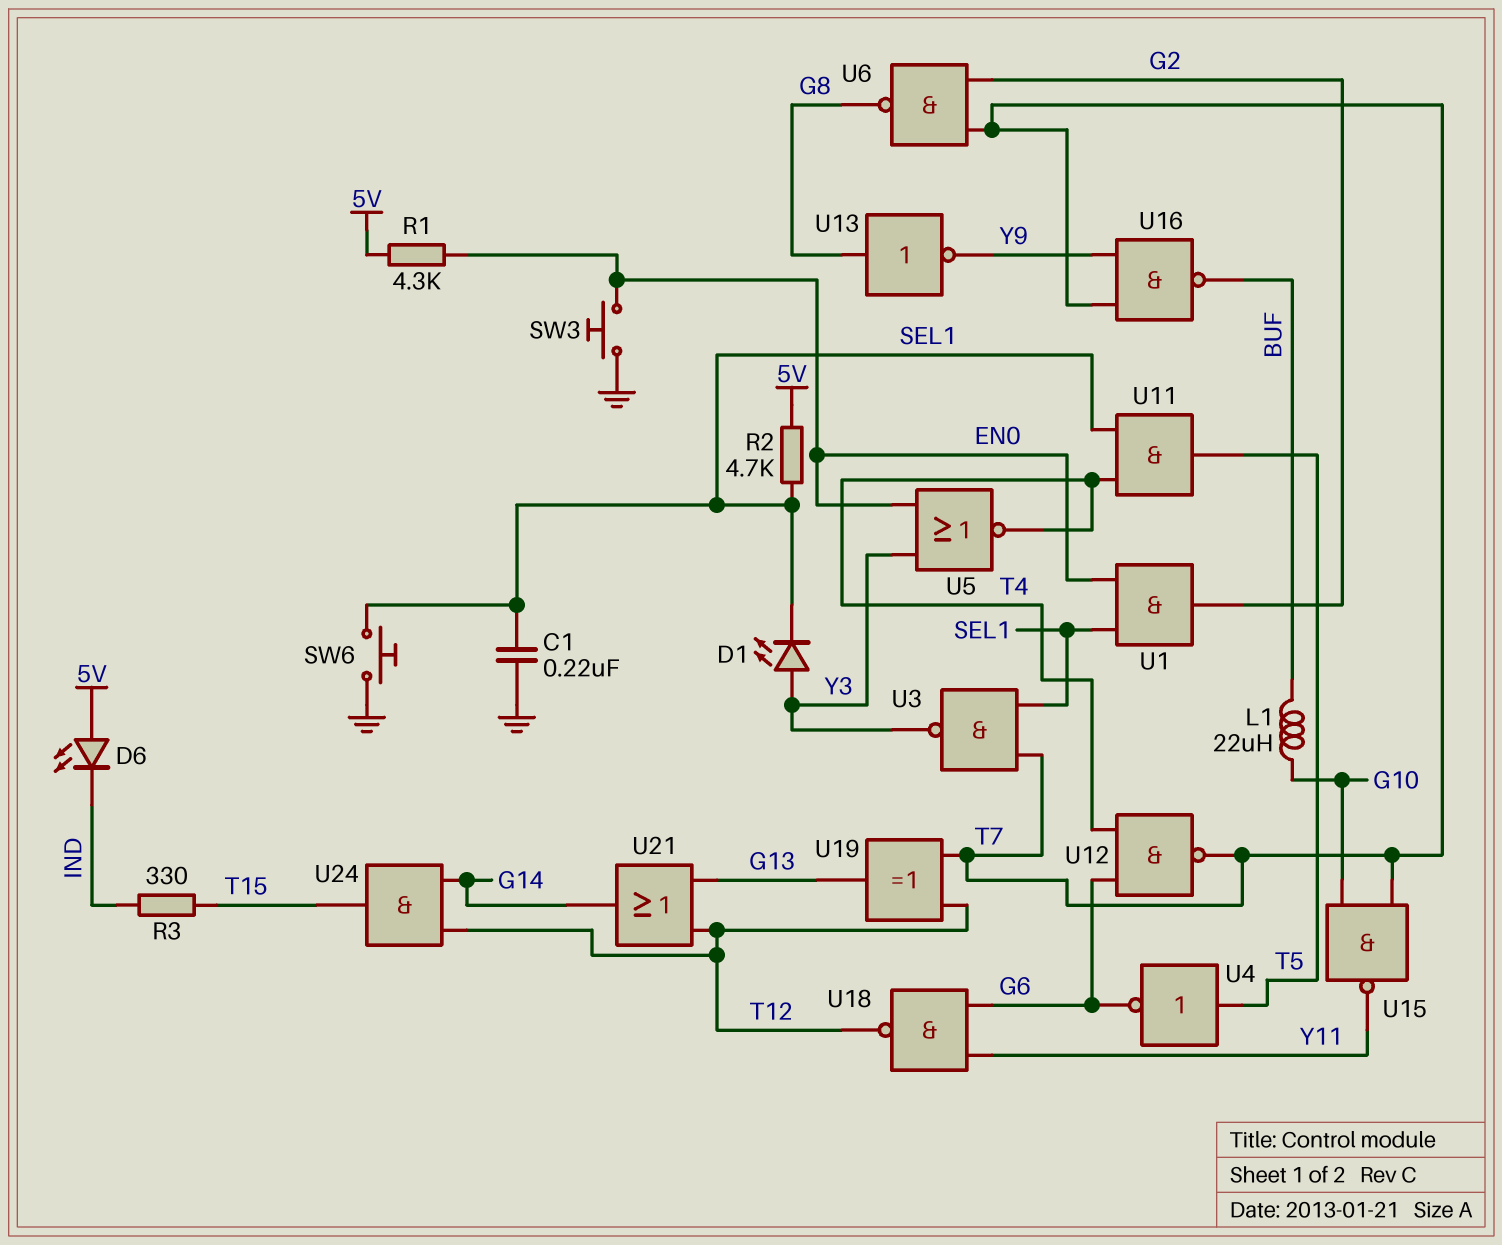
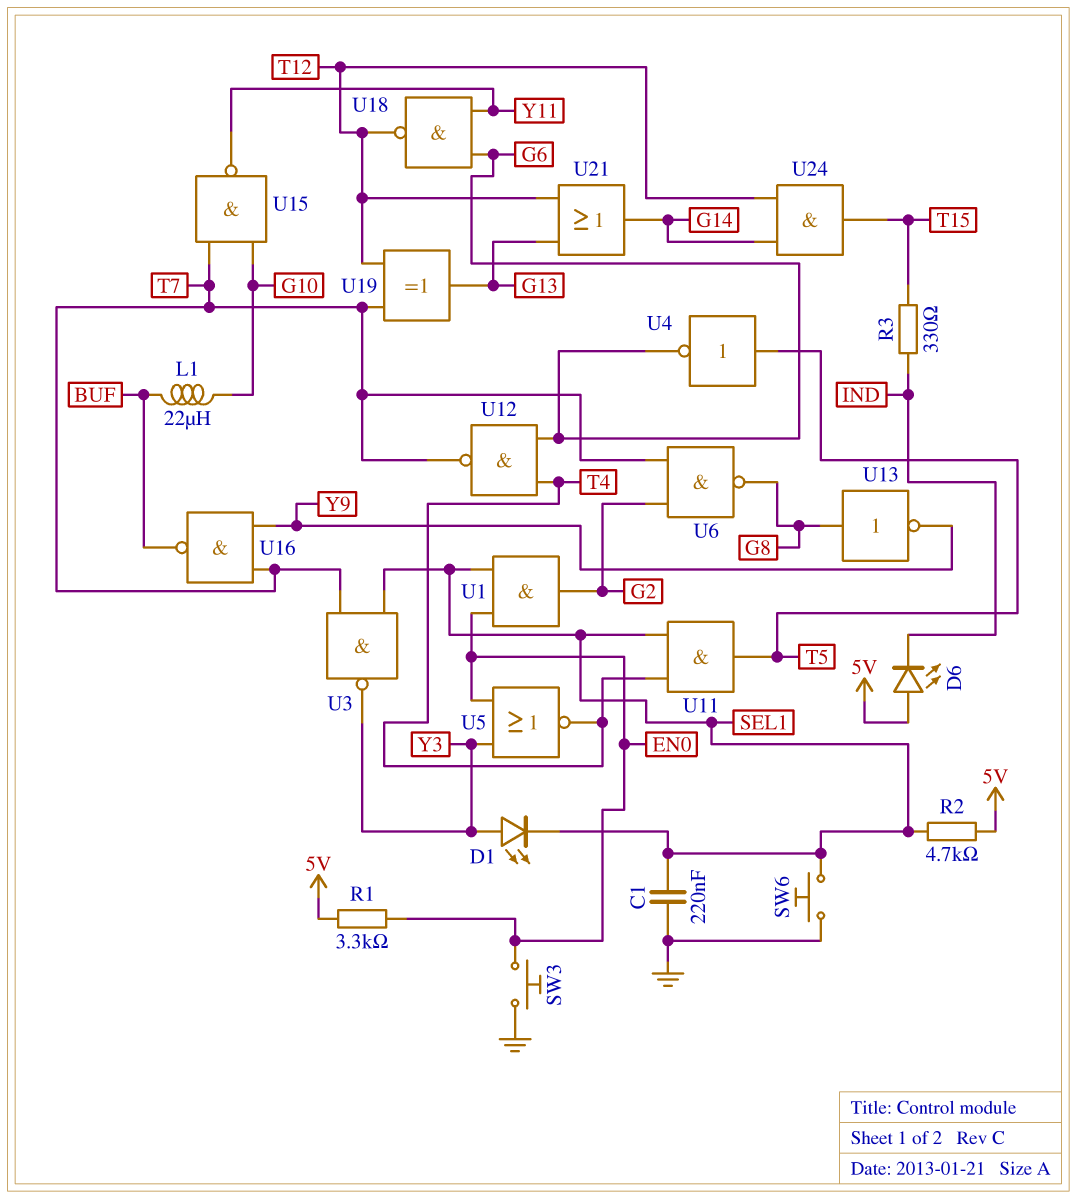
R1: 4.3k (5V, EN0) -> 3.3k (5V, EN0)

